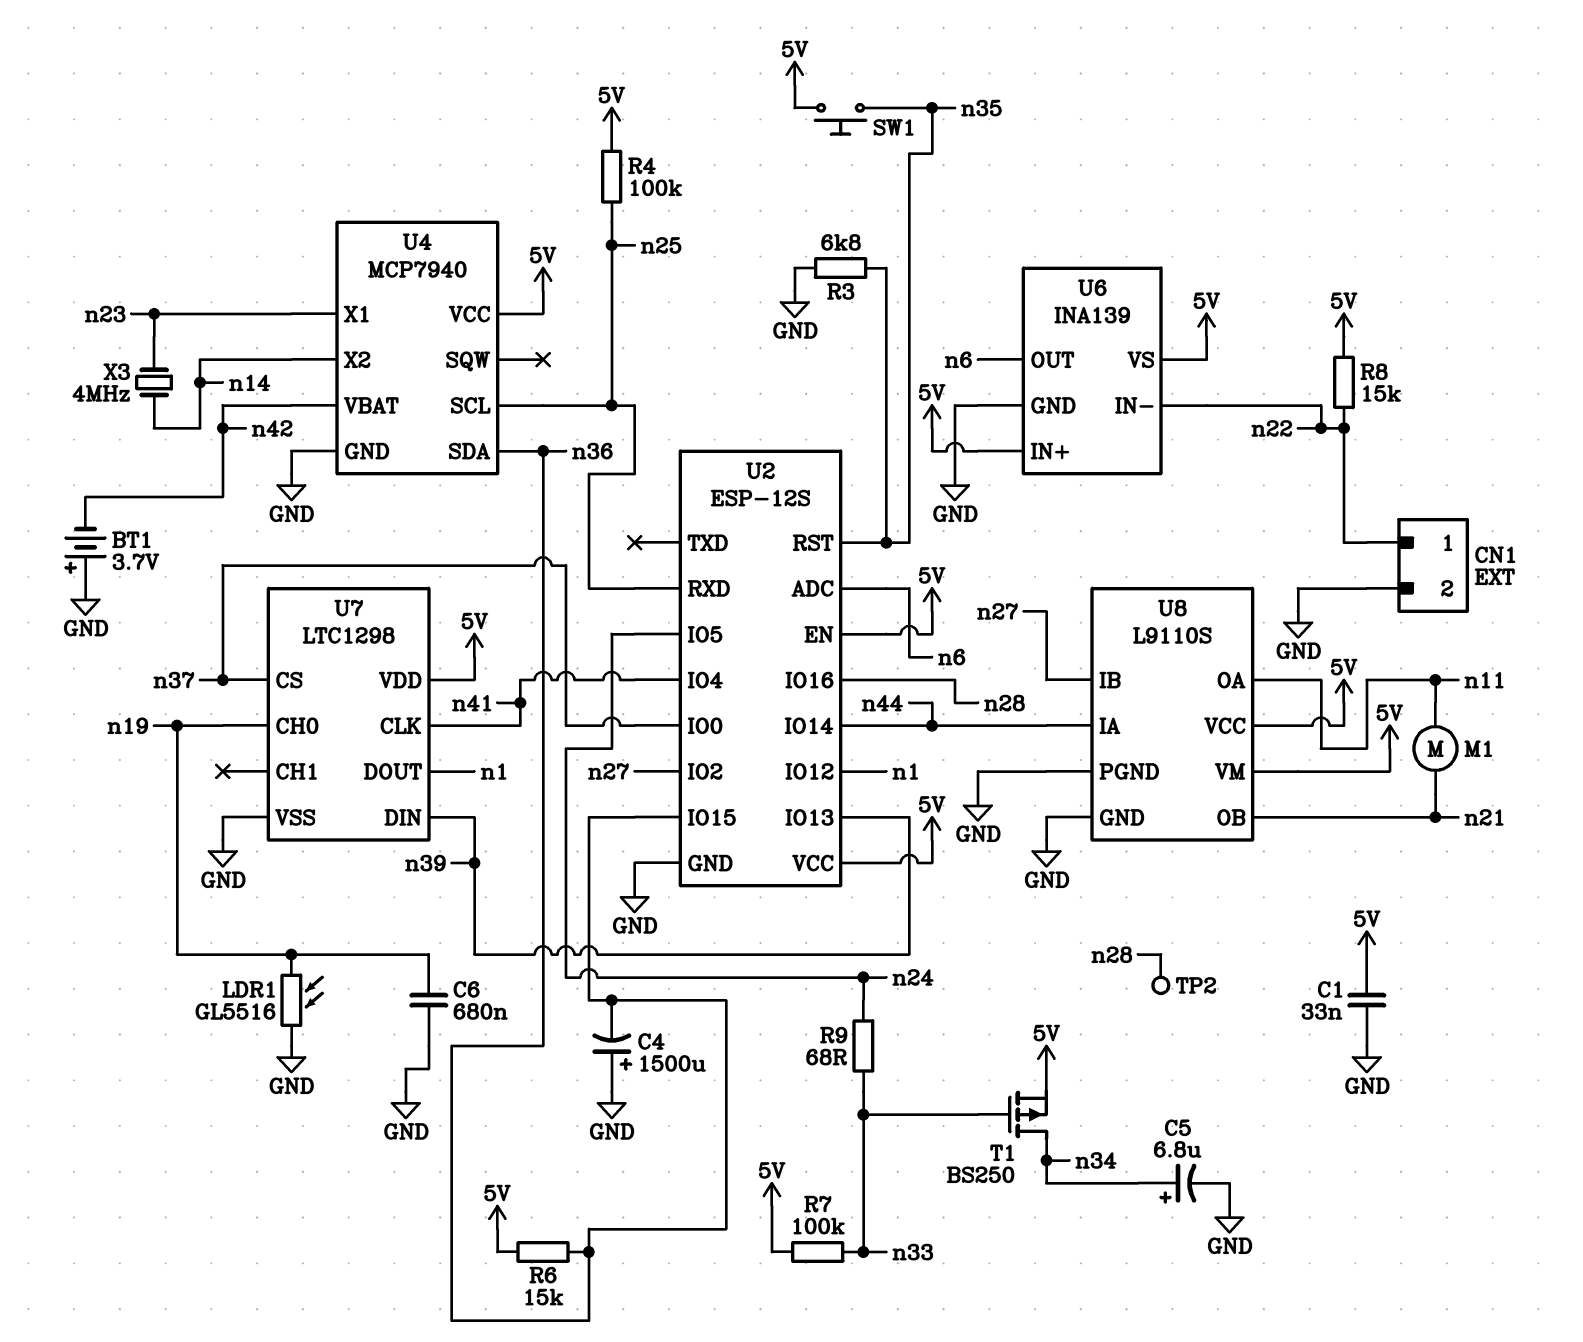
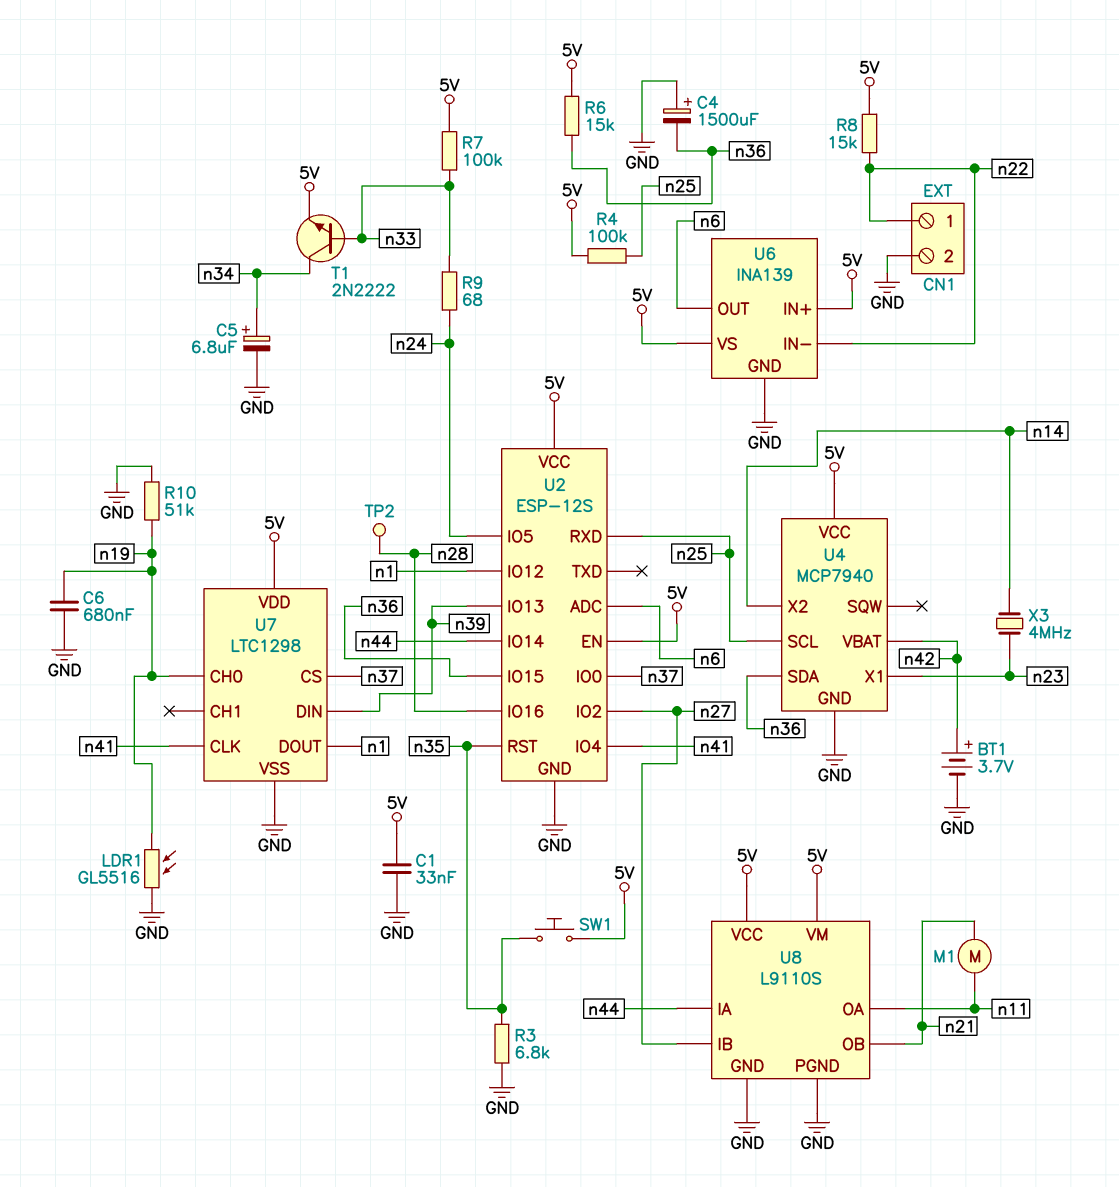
BT1: 3.7V (plus GND, minus n42) -> 3.7V (plus n42, minus GND)
R10: none -> 51k (GND, n19)
T1: PMOS BS250 (G n33, D n34, S 5V) -> NPN 2N2222 (B n33, C n34, E 5V)

